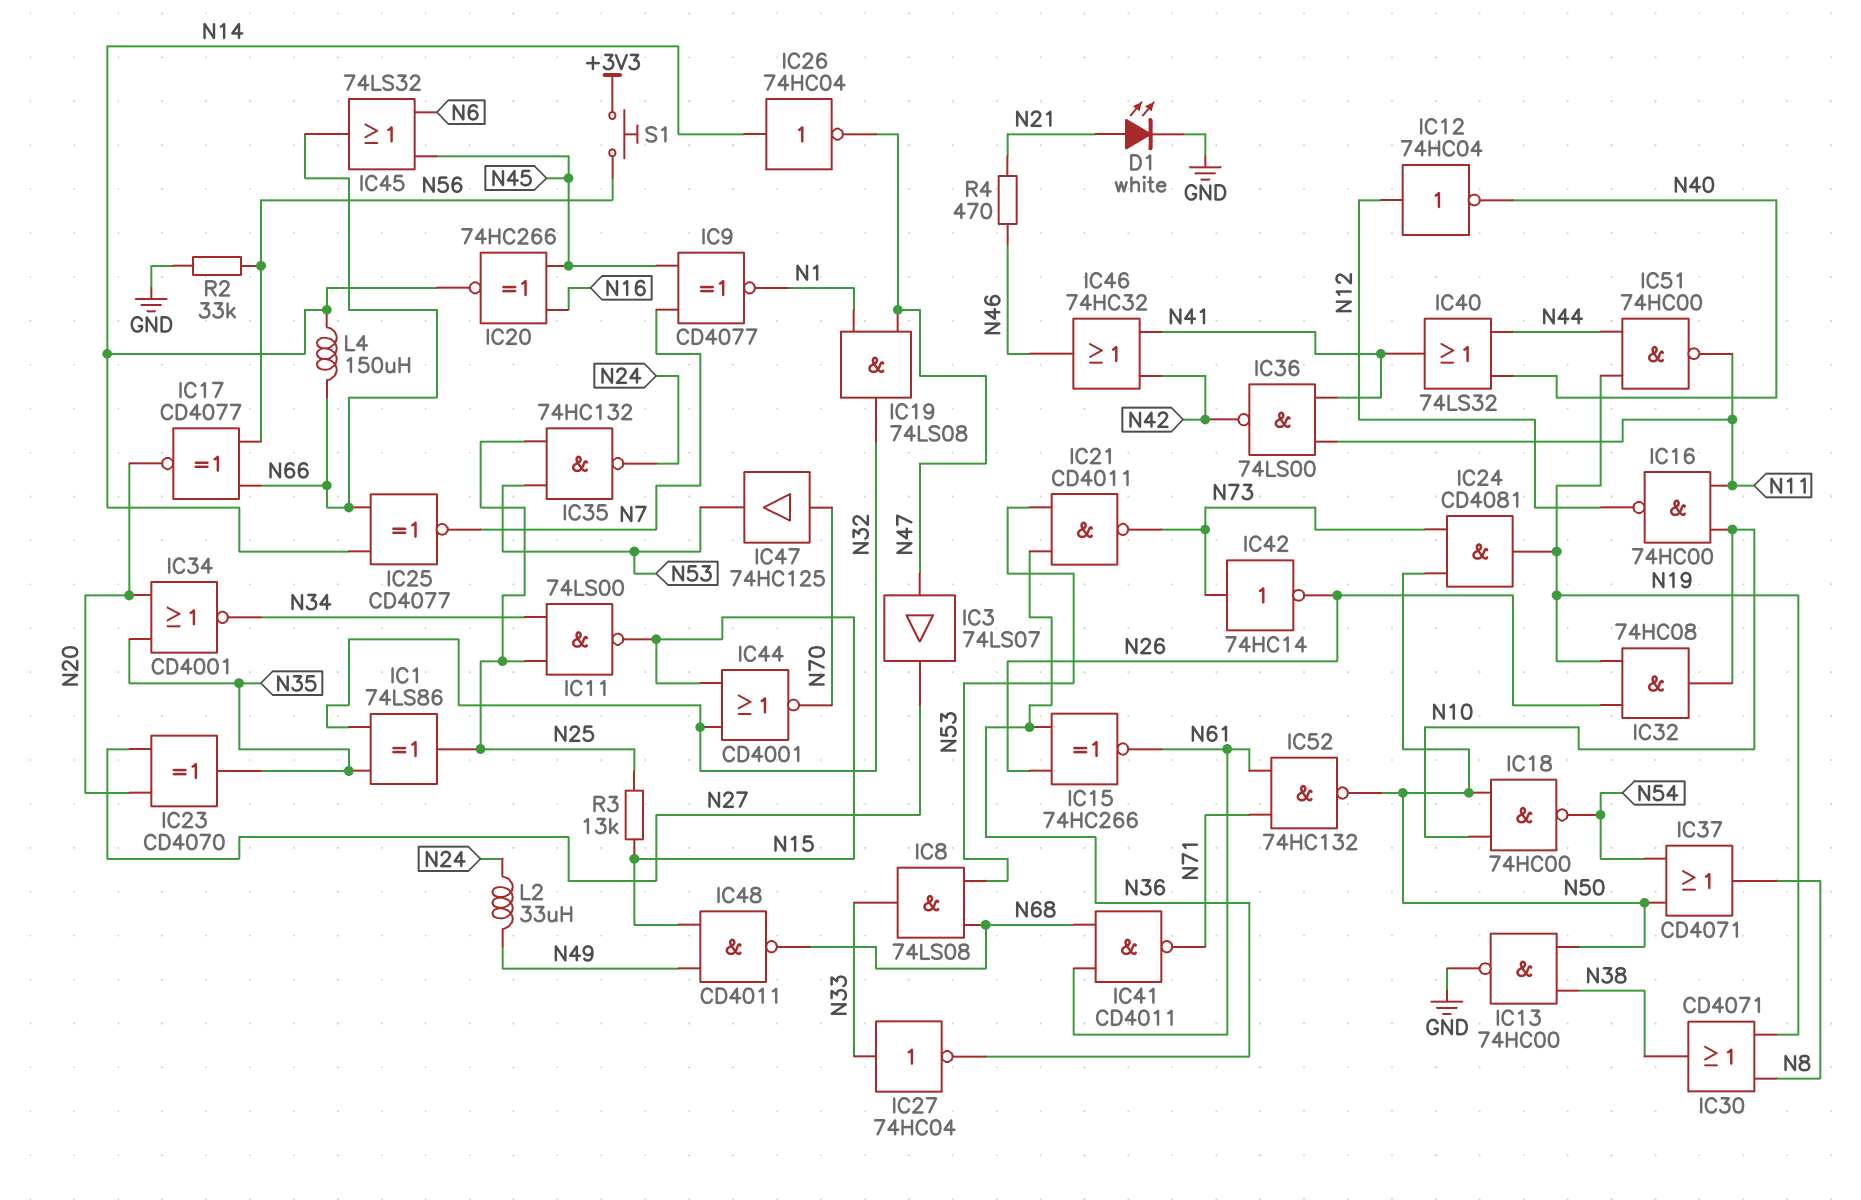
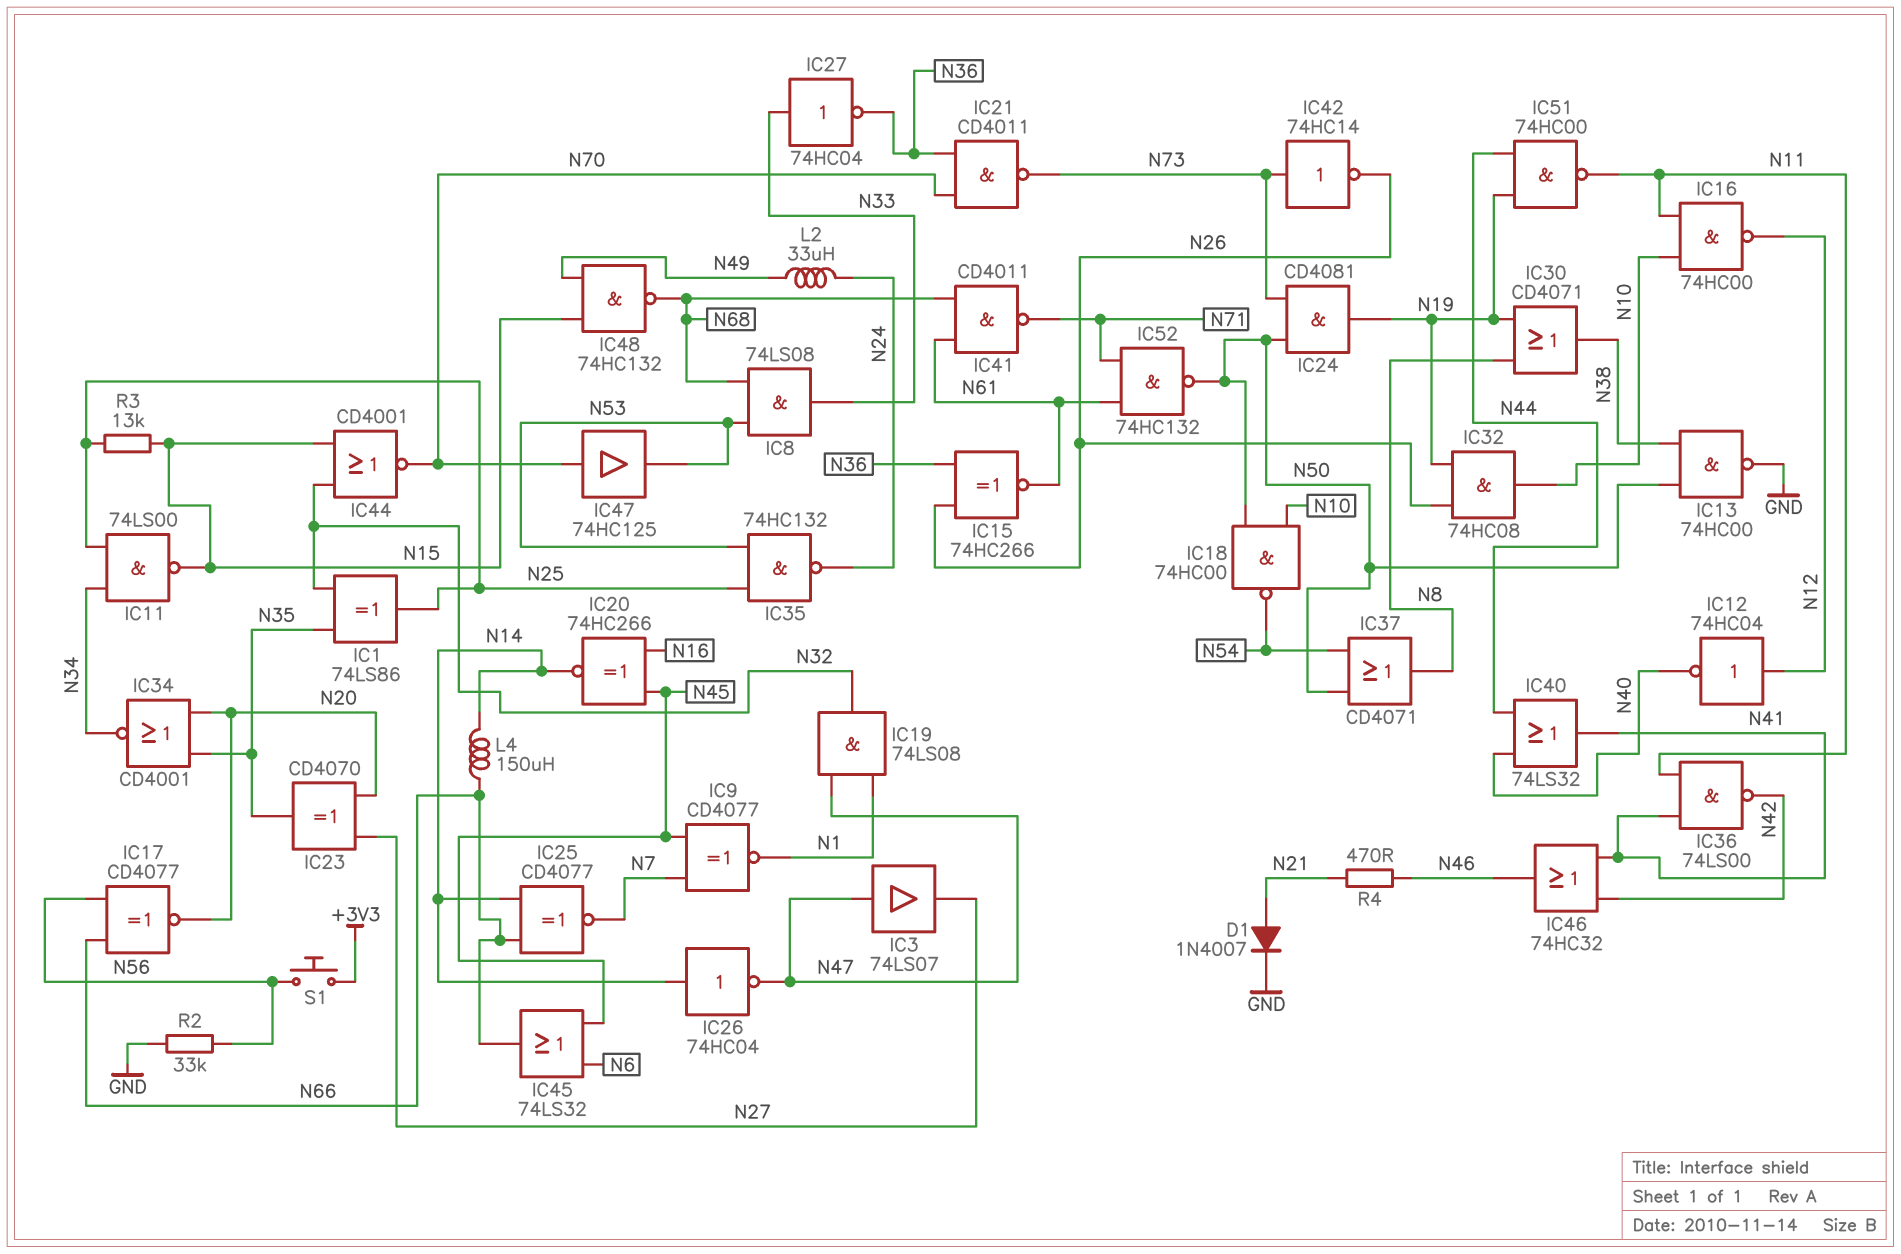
D1: LED white (A N21, K GND) -> diode 1N4007 (A N21, K GND)
IC21: NAND CD4011 (in N36, in N53, out N73) -> NAND CD4011 (in N36, in N70, out N73)
IC48: NAND CD4011 (in N15, in N49, out N68) -> NAND 74HC132 (in N15, in N49, out N68)

